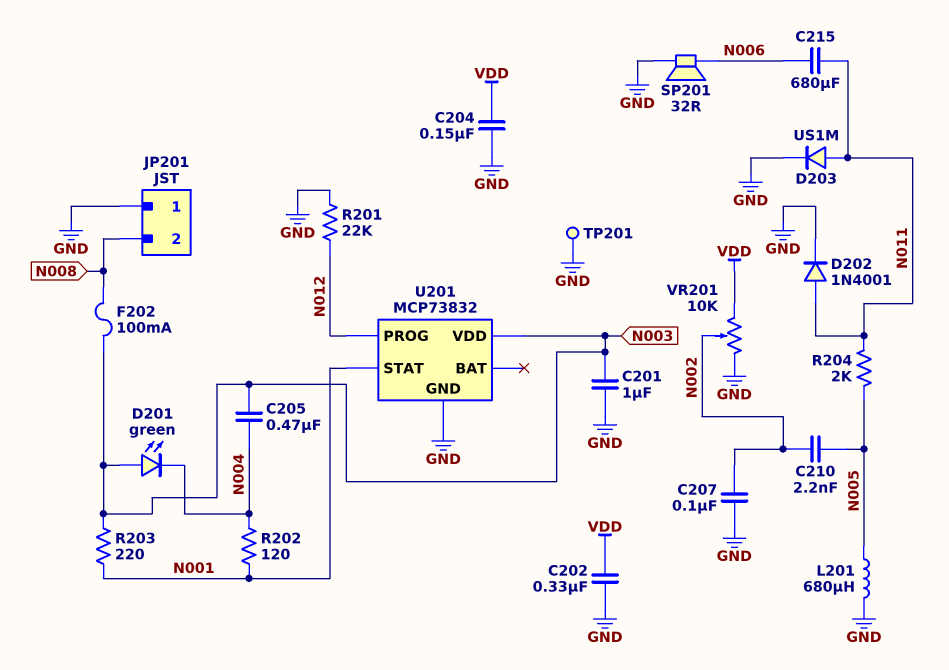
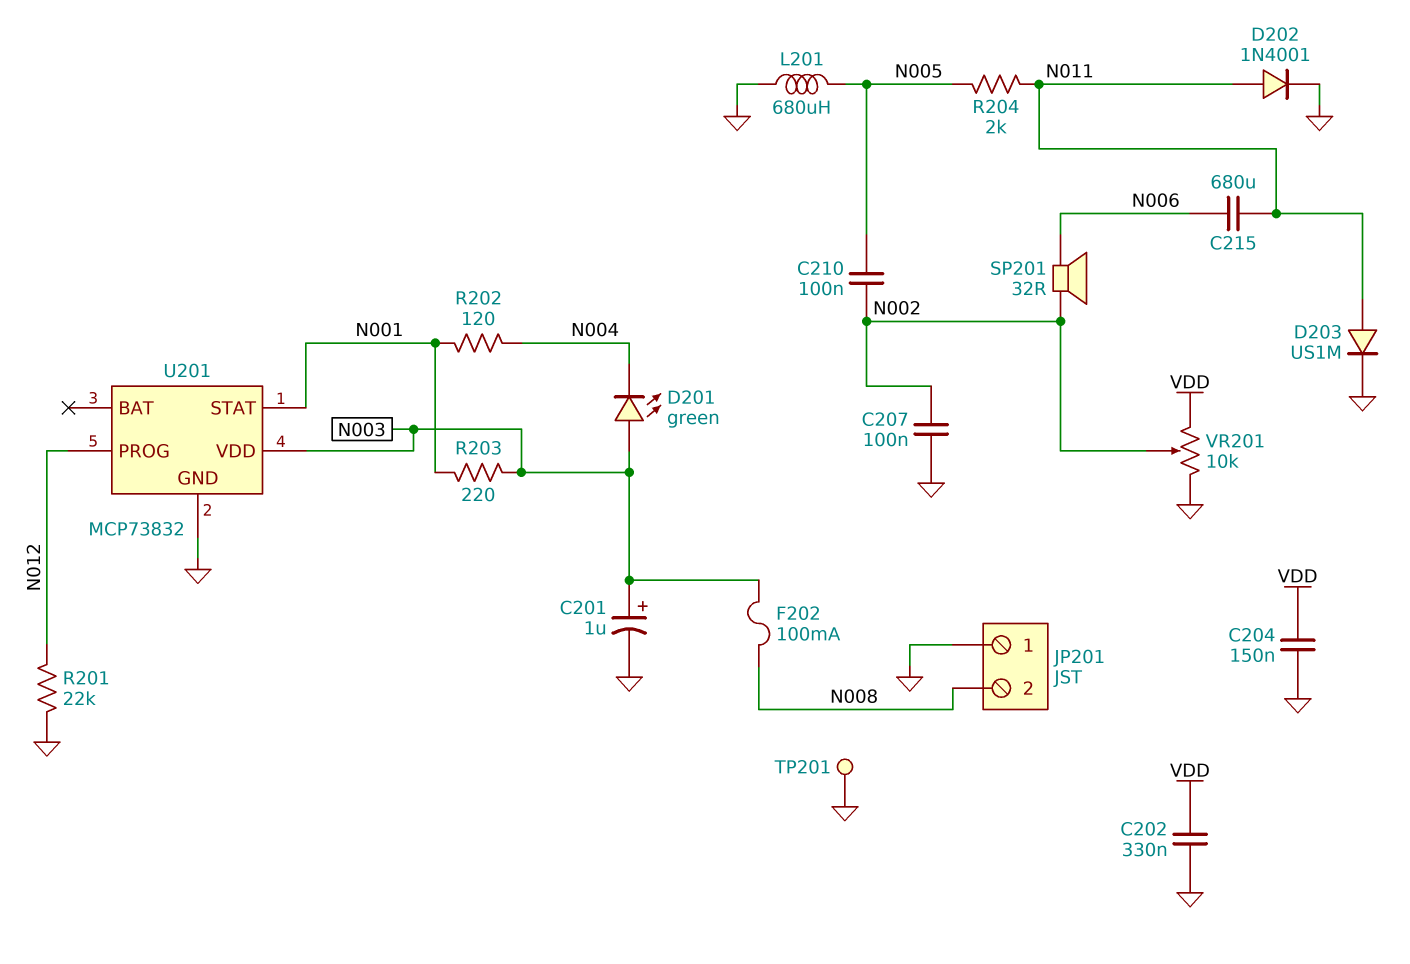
C201: 1uF (GND, N003) -> 1uF (plus N003, minus GND)
C205: 470nF (N003, N004) -> none
C210: 2.2nF (N002, N005) -> 100nF (N002, N005)
SP201: speaker 32R (GND, N006) -> speaker 32R (N002, N006)

